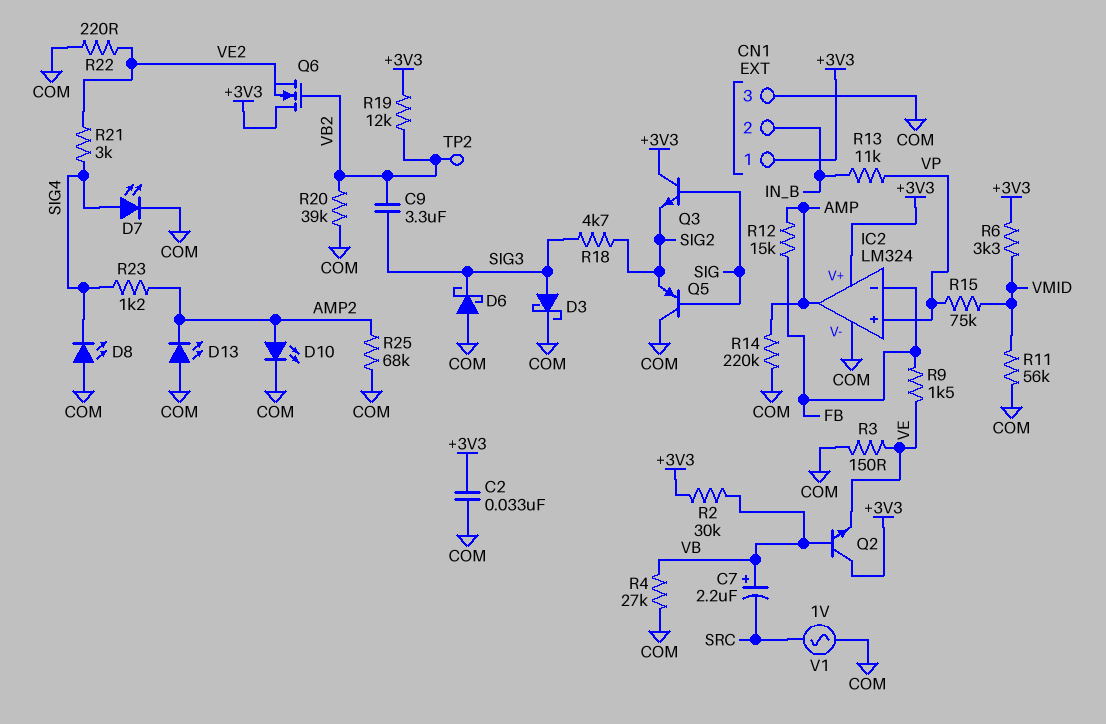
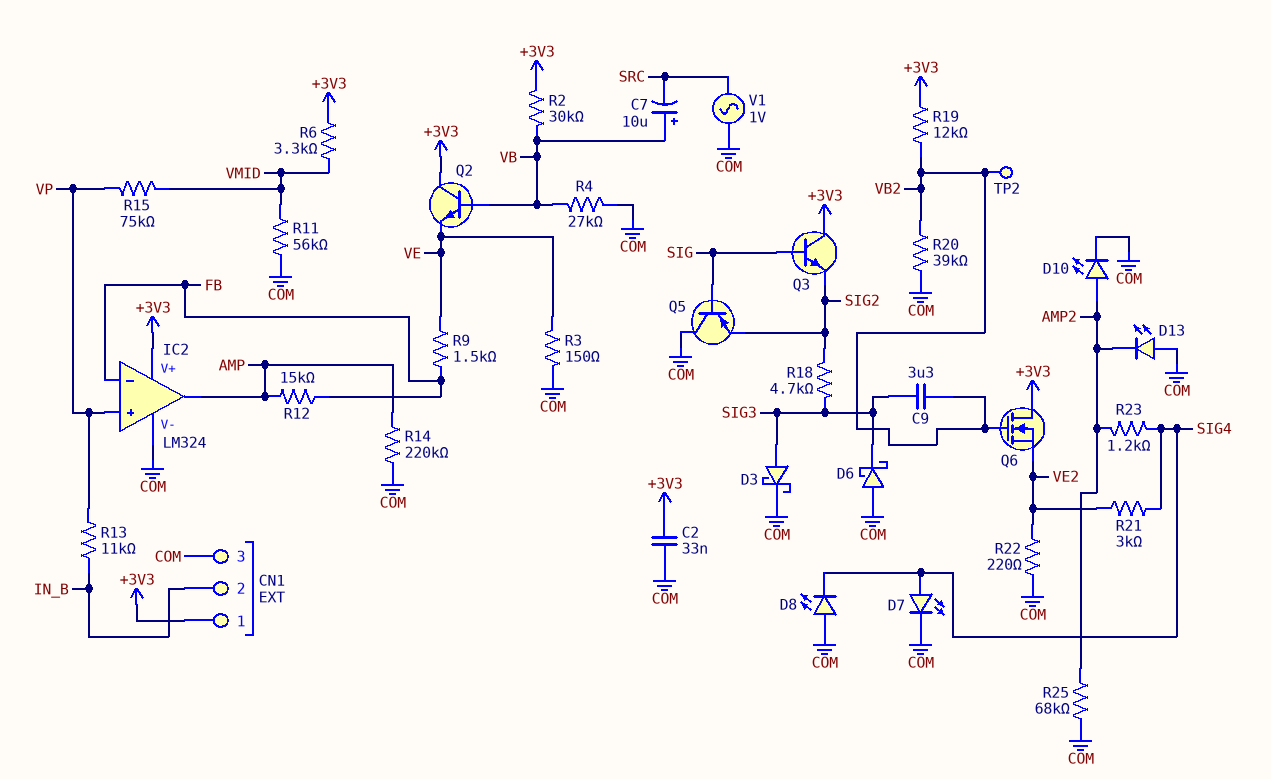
C7: 2.2uF (plus VB, minus SRC) -> 10uF (plus VB, minus SRC)

